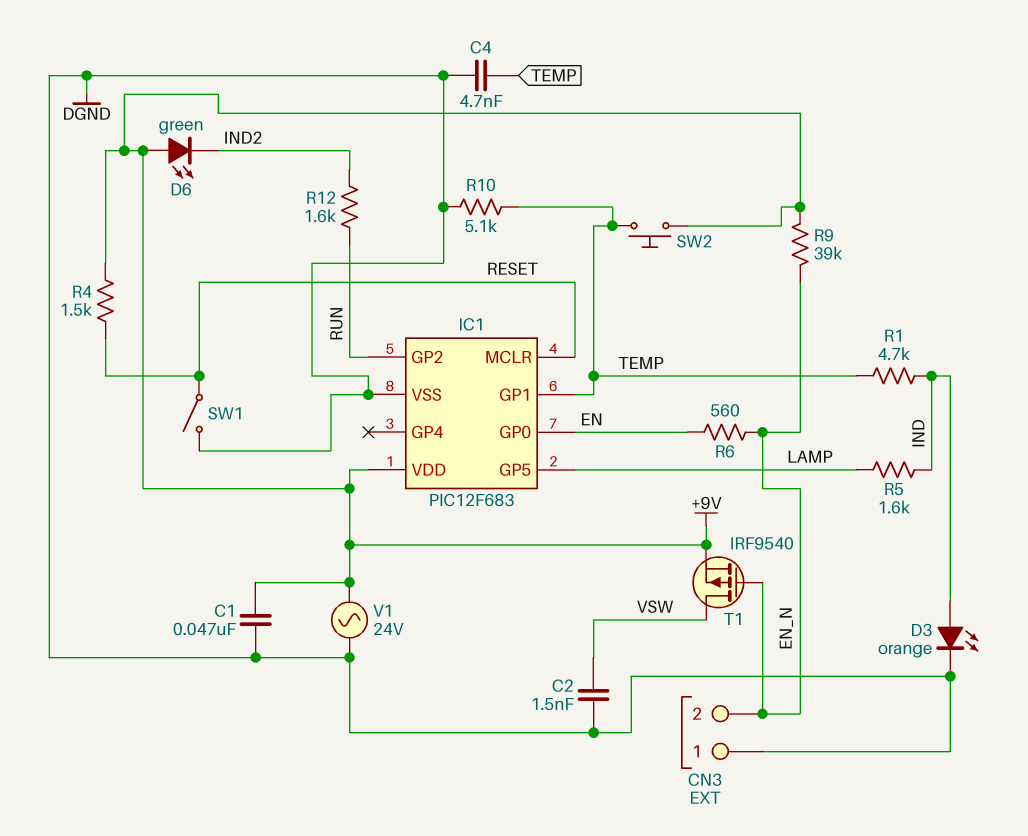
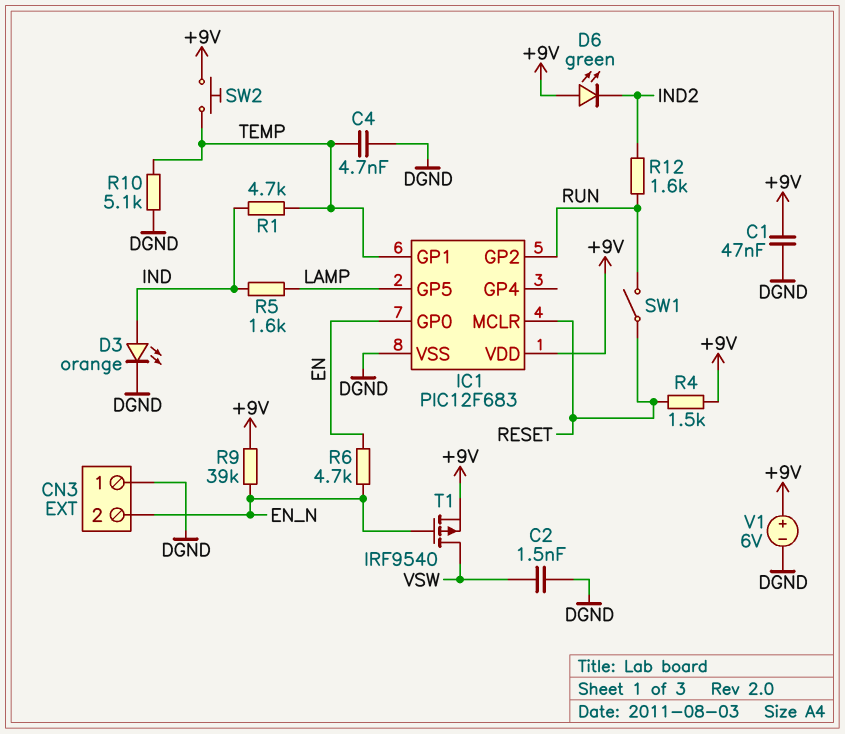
R6: 560 (EN, EN_N) -> 4.7k (EN, EN_N)
SW1: switch (DGND, RESET) -> switch (RESET, RUN)
V1: AC 24V (+9V, DGND) -> 6V (plus +9V, minus DGND)

